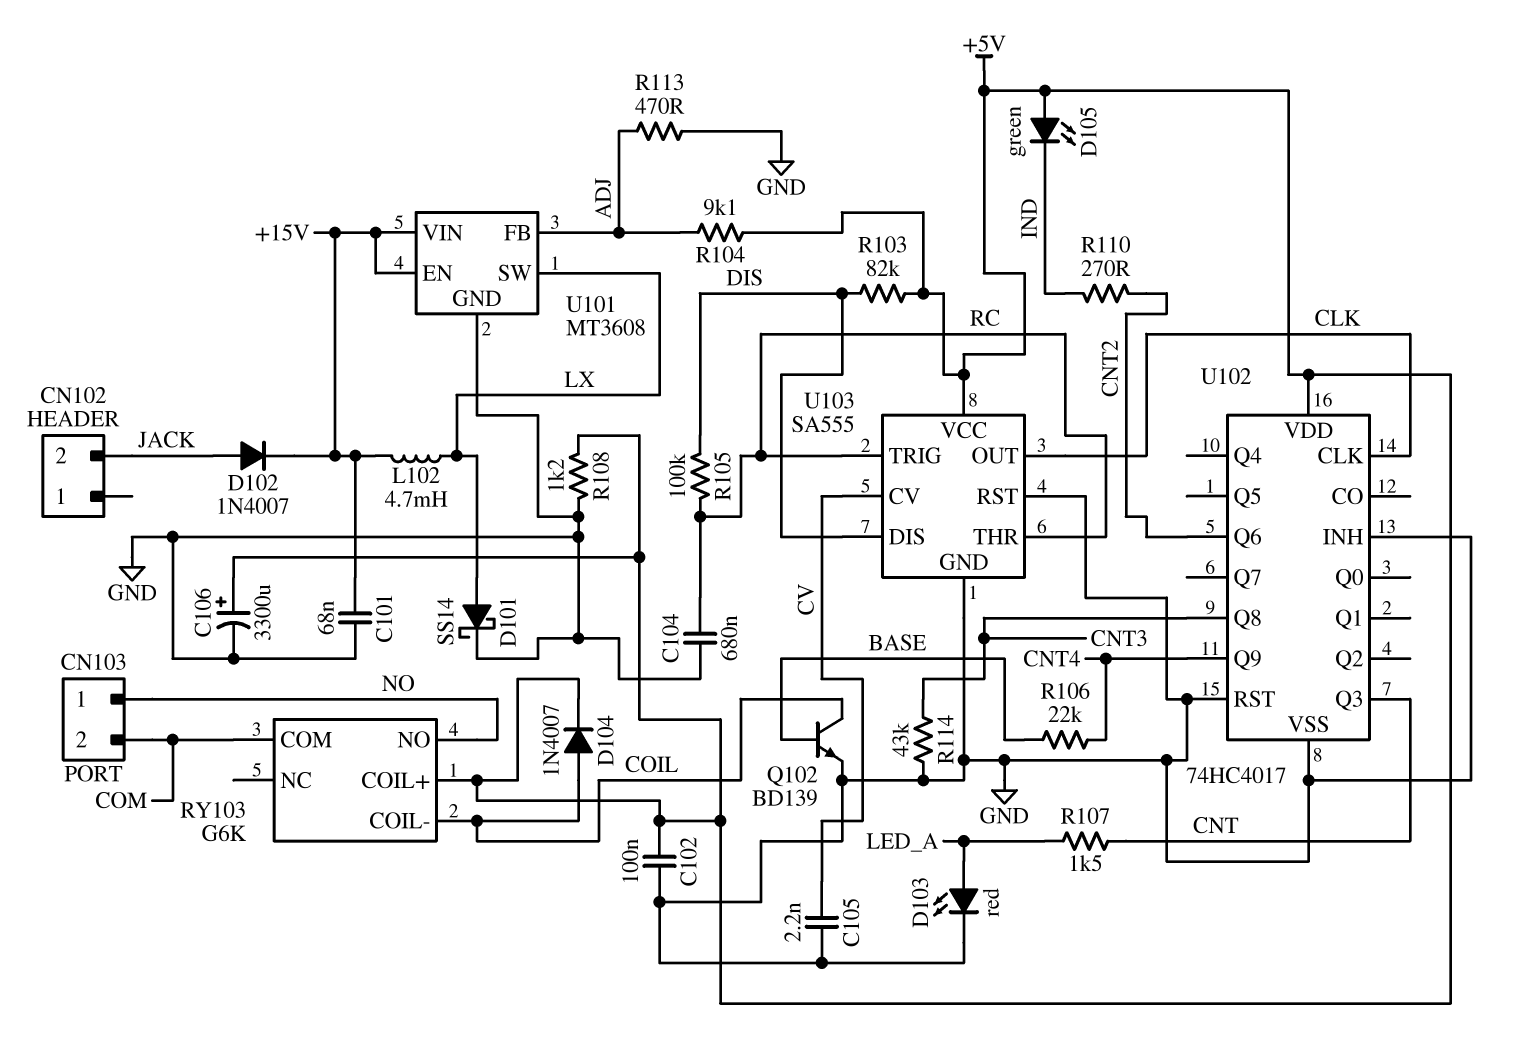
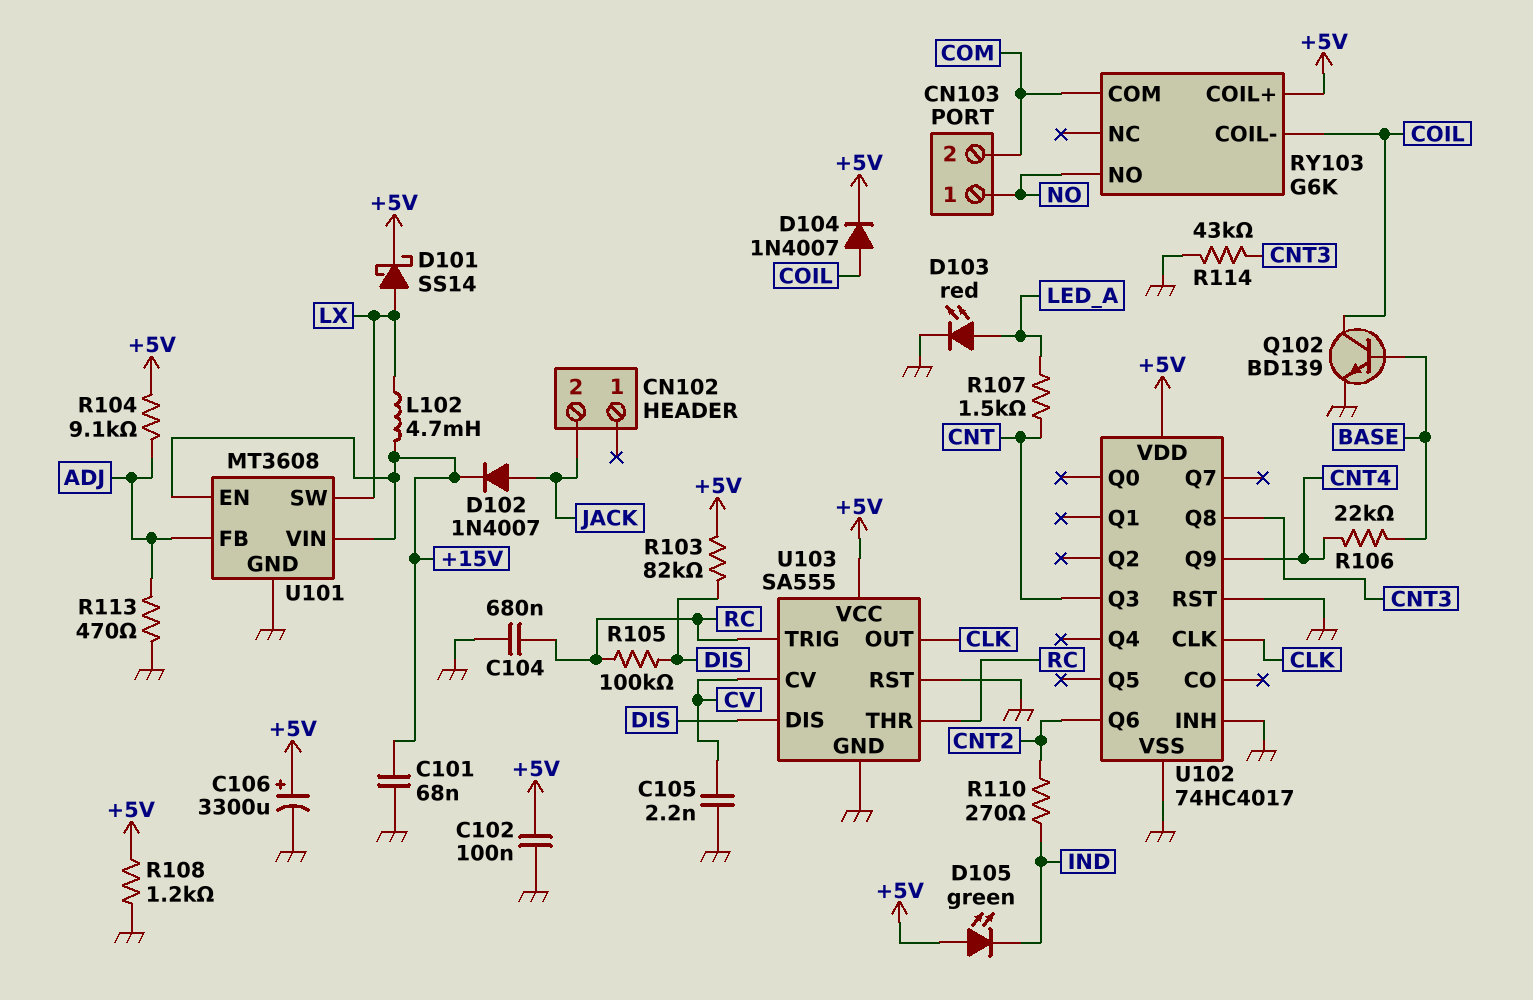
D101: schottky SS14 (A LX, K GND) -> schottky SS14 (A LX, K +5V)

